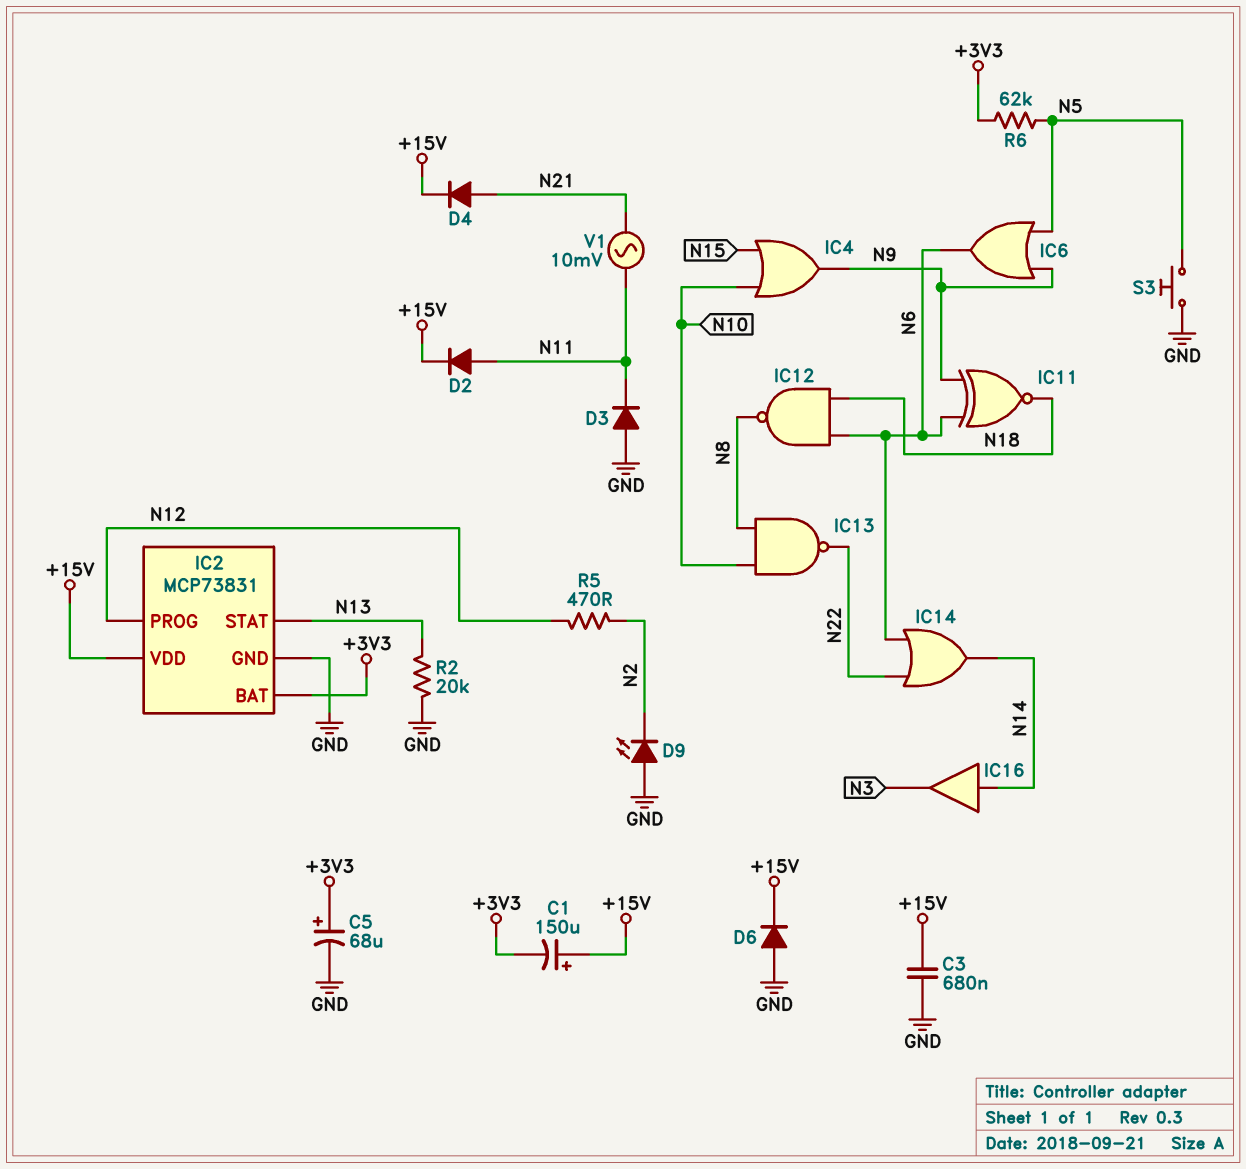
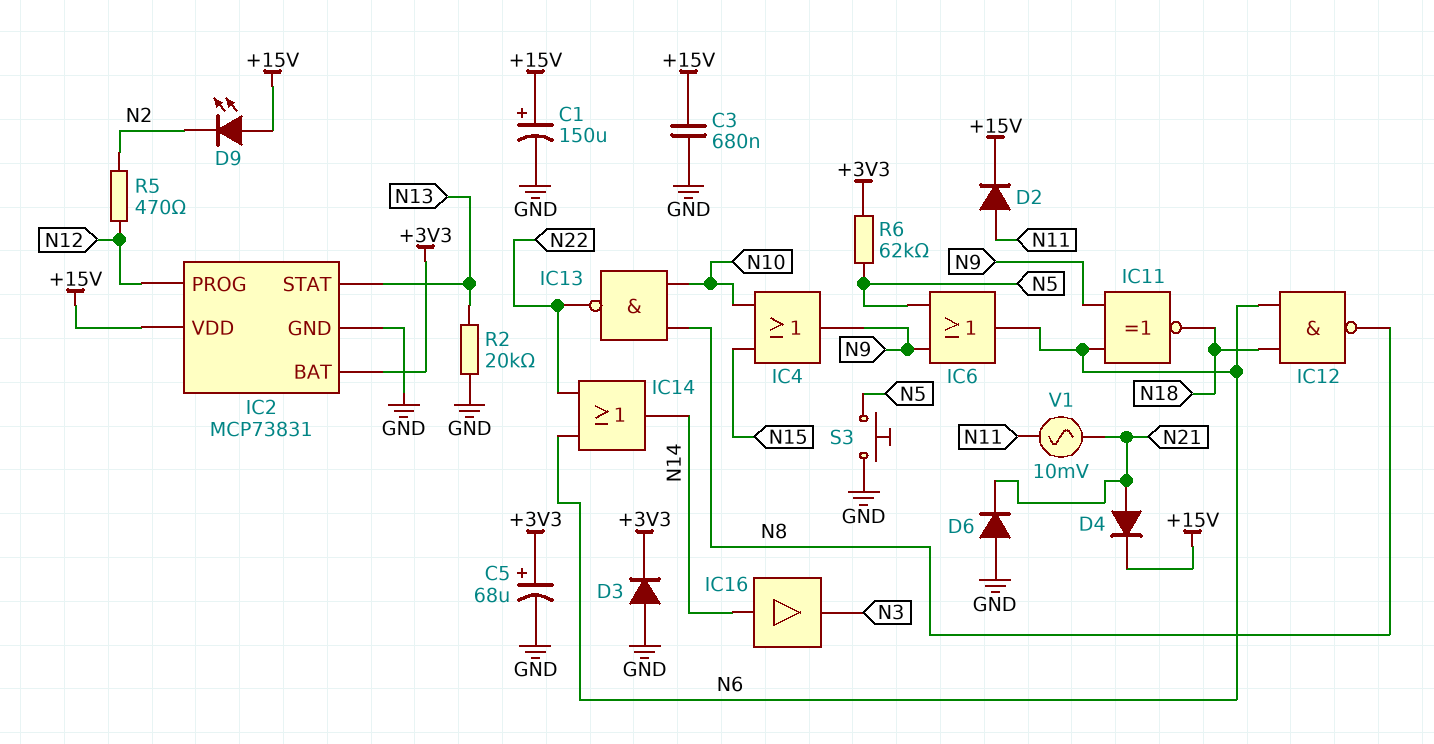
C1: 150uF (plus +15V, minus +3V3) -> 150uF (plus +15V, minus GND)
D3: diode (A GND, K N11) -> diode (A GND, K +3V3)
D6: diode (A GND, K +15V) -> diode (A GND, K N21)
D9: LED (A GND, K N2) -> LED (A +15V, K N2)

